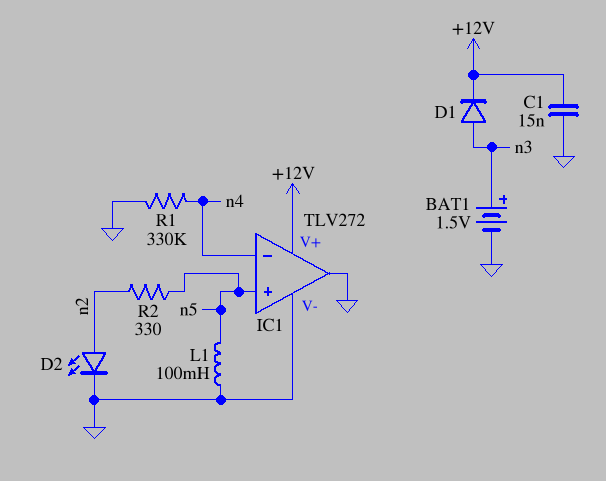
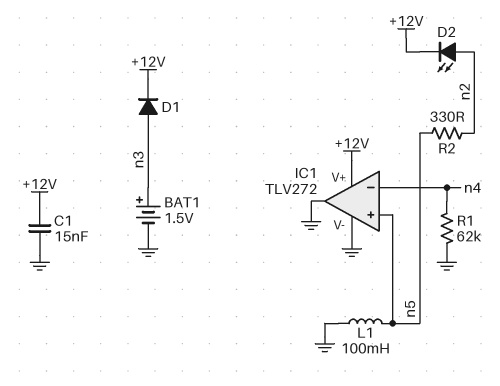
D2: LED (A n2, K GND) -> LED (A n2, K +12V)
R1: 330k (GND, n4) -> 62k (GND, n4)

